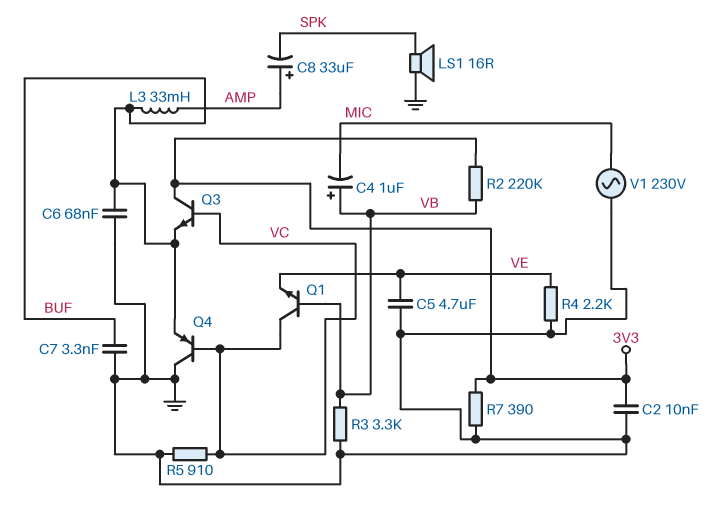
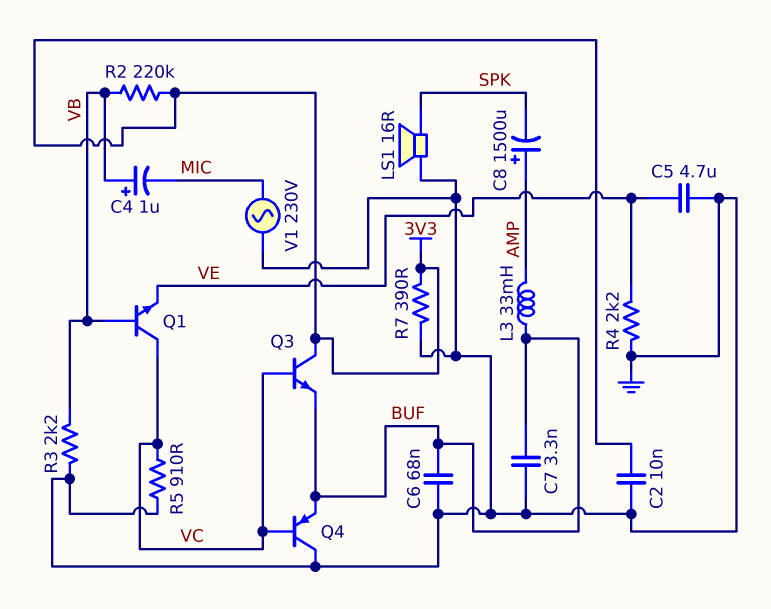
C8: 33uF (plus AMP, minus SPK) -> 1500uF (plus AMP, minus SPK)
R3: 3.3k (GND, VB) -> 2.2k (GND, VB)

